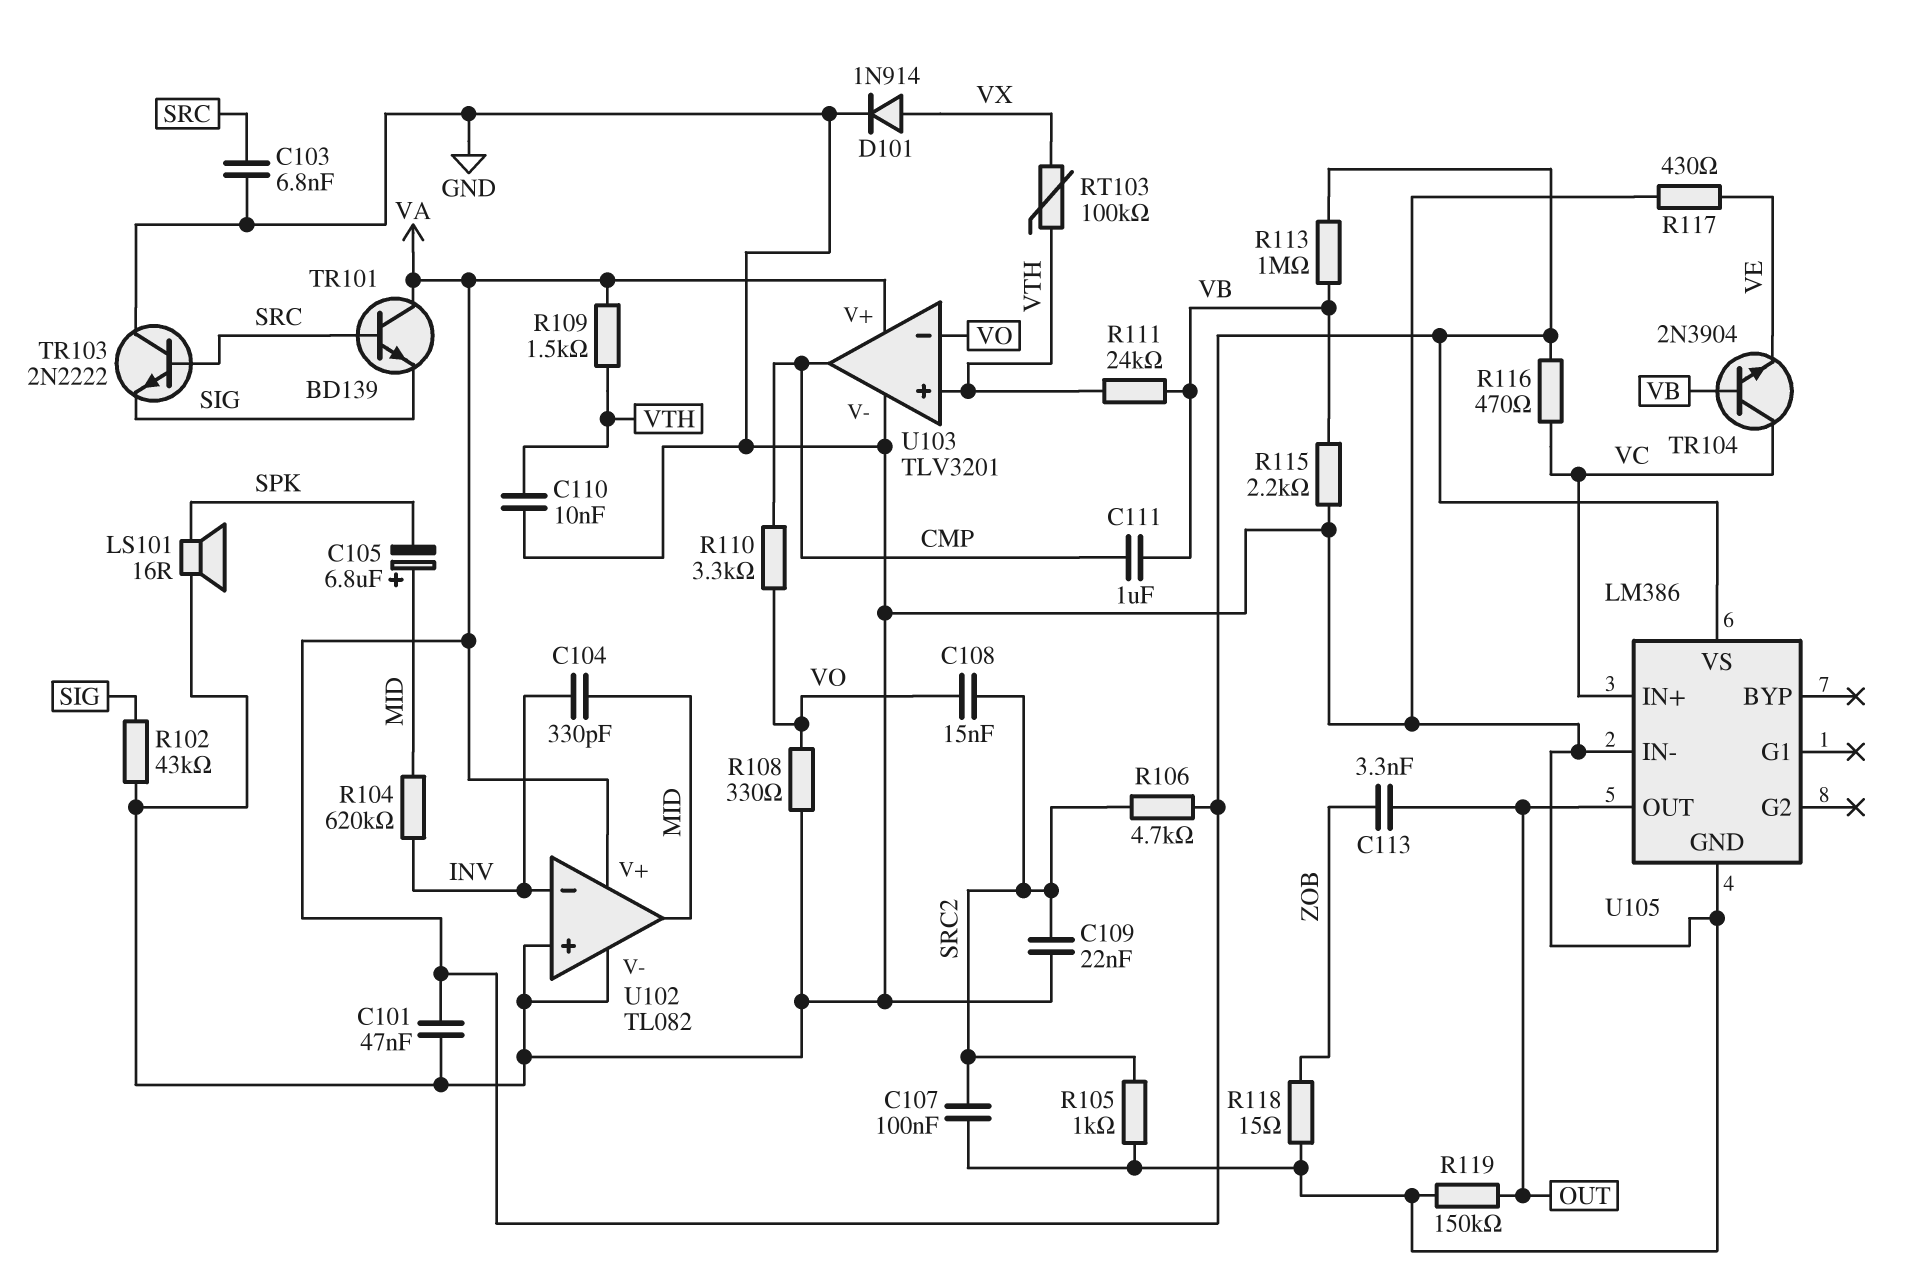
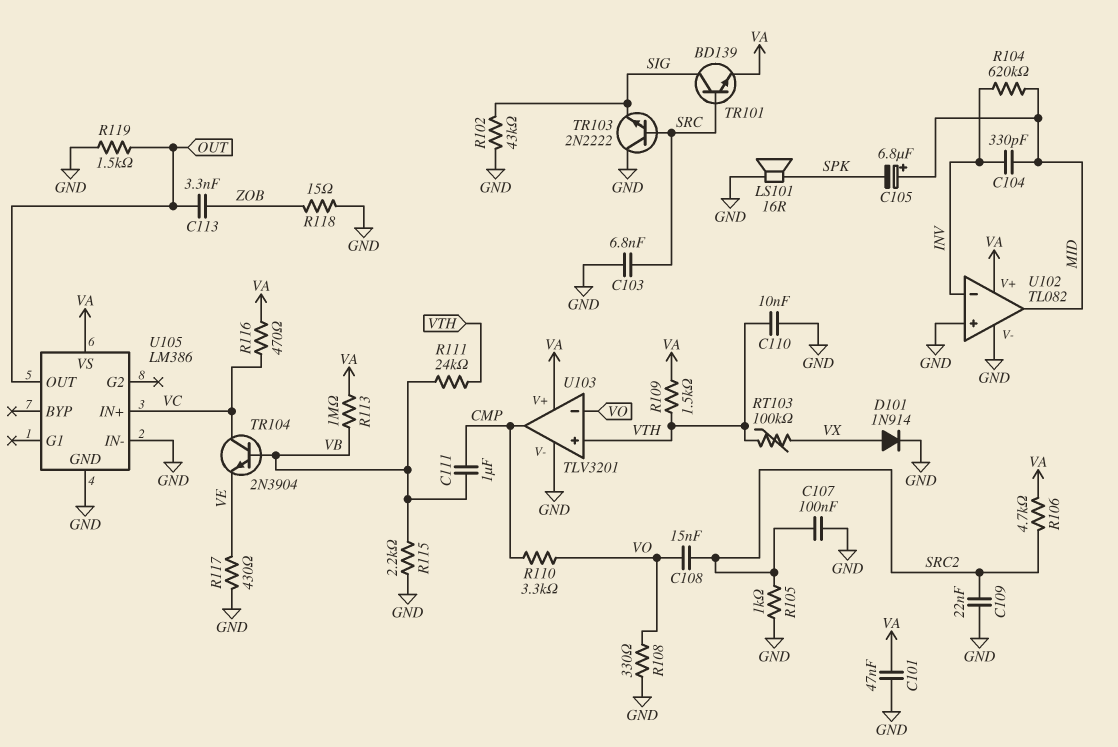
R119: 150k (GND, OUT) -> 1.5k (GND, OUT)
TR101: NPN BD139 (B SRC, C VA, E SIG) -> NPN BD139 (B SRC, C SIG, E VA)

